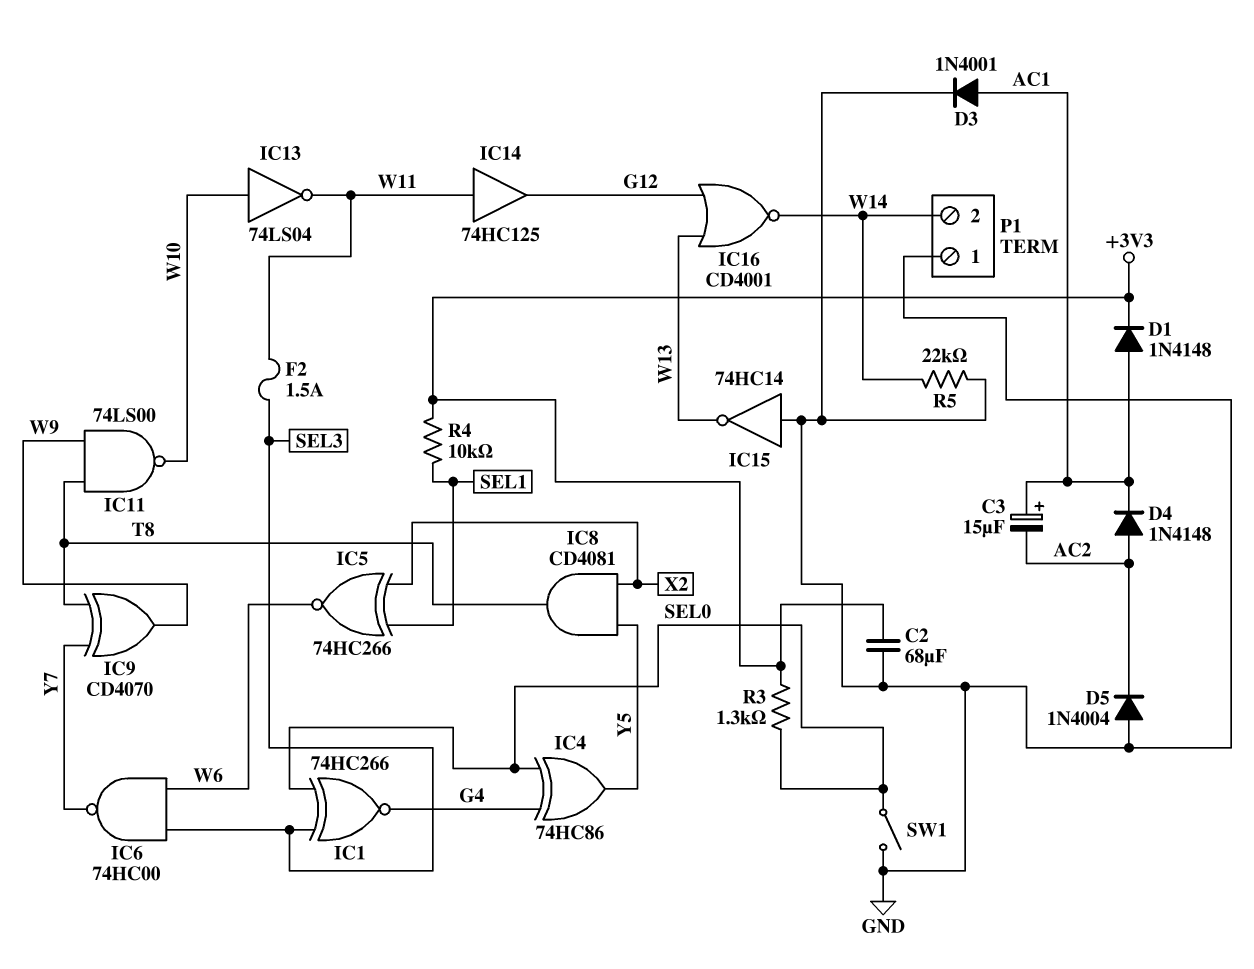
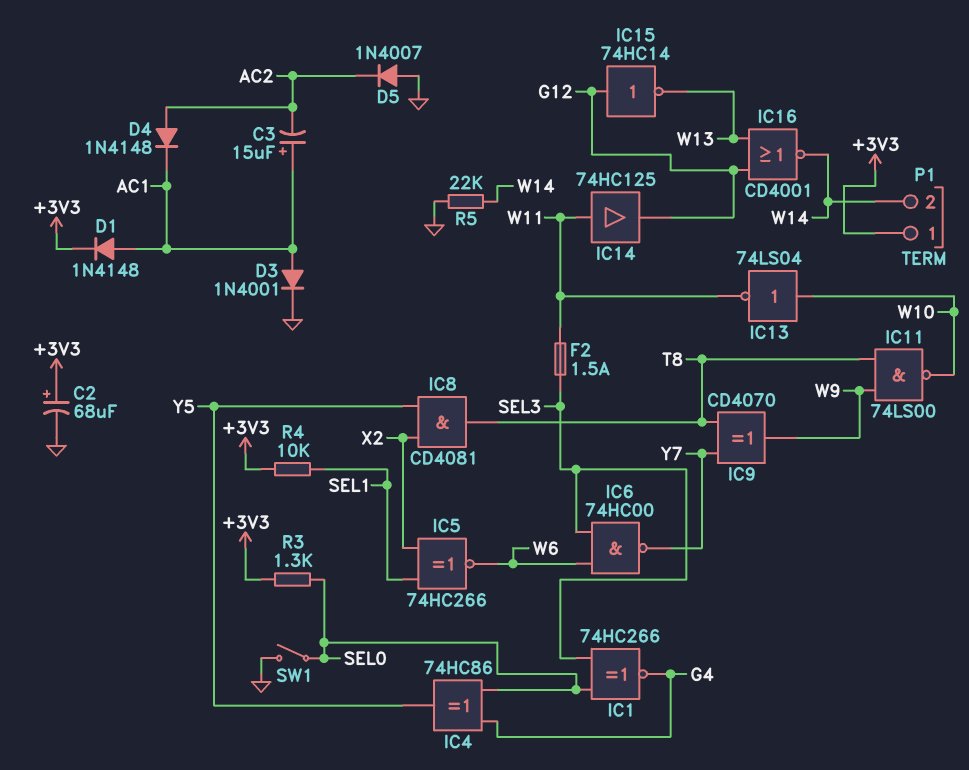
C2: 68uF (+3V3, GND) -> 68uF (plus +3V3, minus GND)
D5: diode 1N4004 (A GND, K AC2) -> diode 1N4007 (A GND, K AC2)
IC15: NOT 74HC14 (in GND, out W13) -> NOT 74HC14 (in G12, out W13)
P1 pin 1: GND -> +3V3

